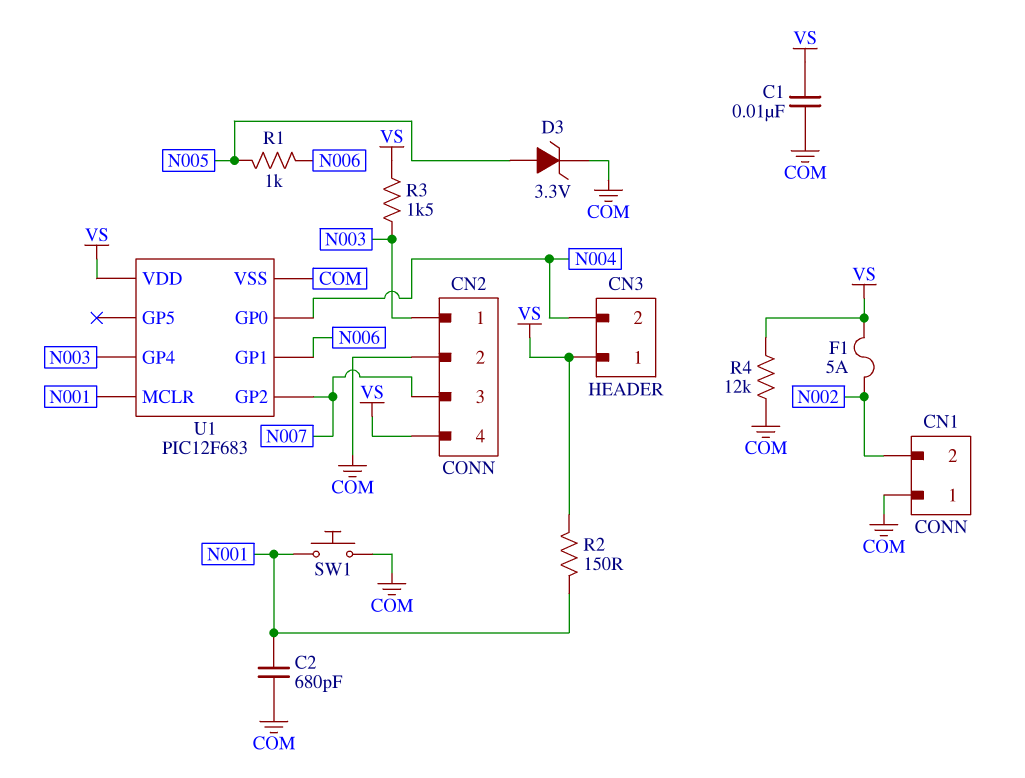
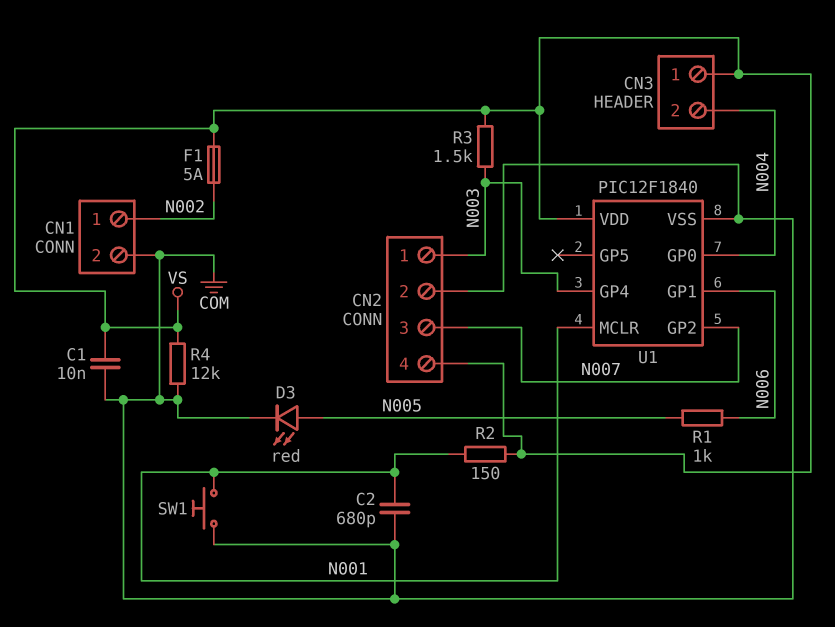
CN1 pin 1: COM -> N002
CN1 pin 2: N002 -> COM
D3: zener 3.3V (A N005, K COM) -> LED red (A N005, K COM)
U1: PIC12F683 -> PIC12F1840

